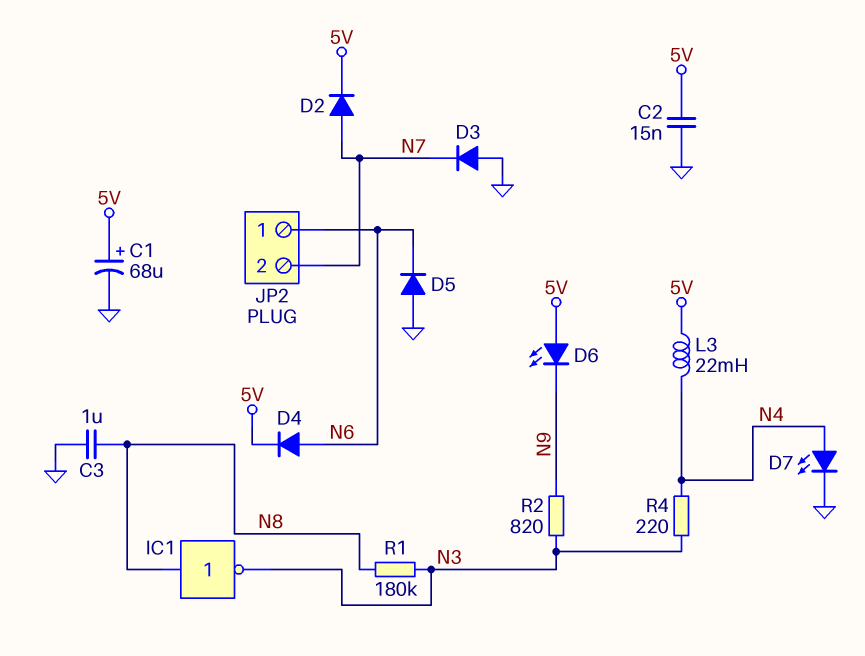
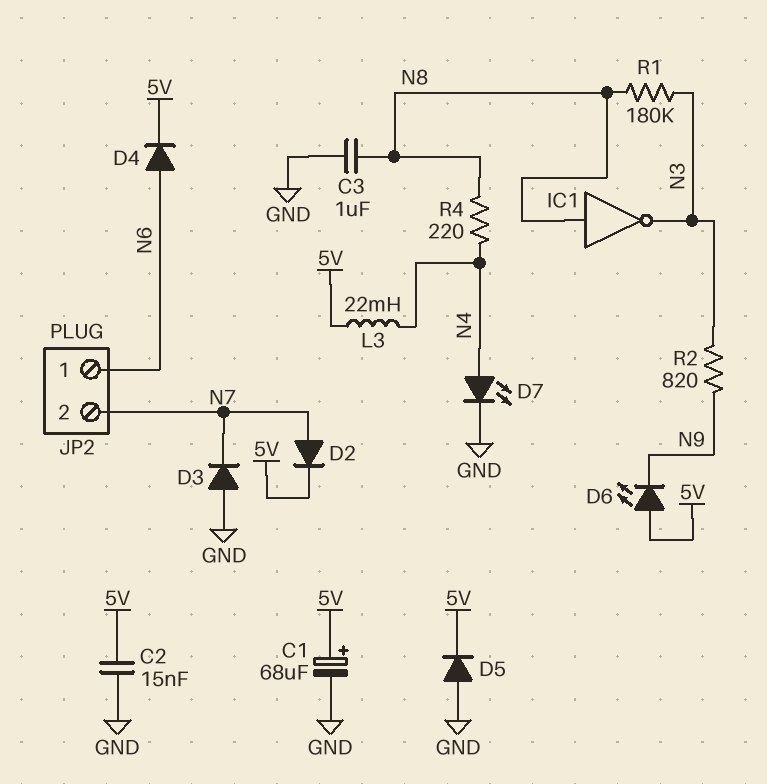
D5: diode (A GND, K N6) -> diode (A GND, K 5V)
R4: 220 (N3, N4) -> 220 (N4, N8)

